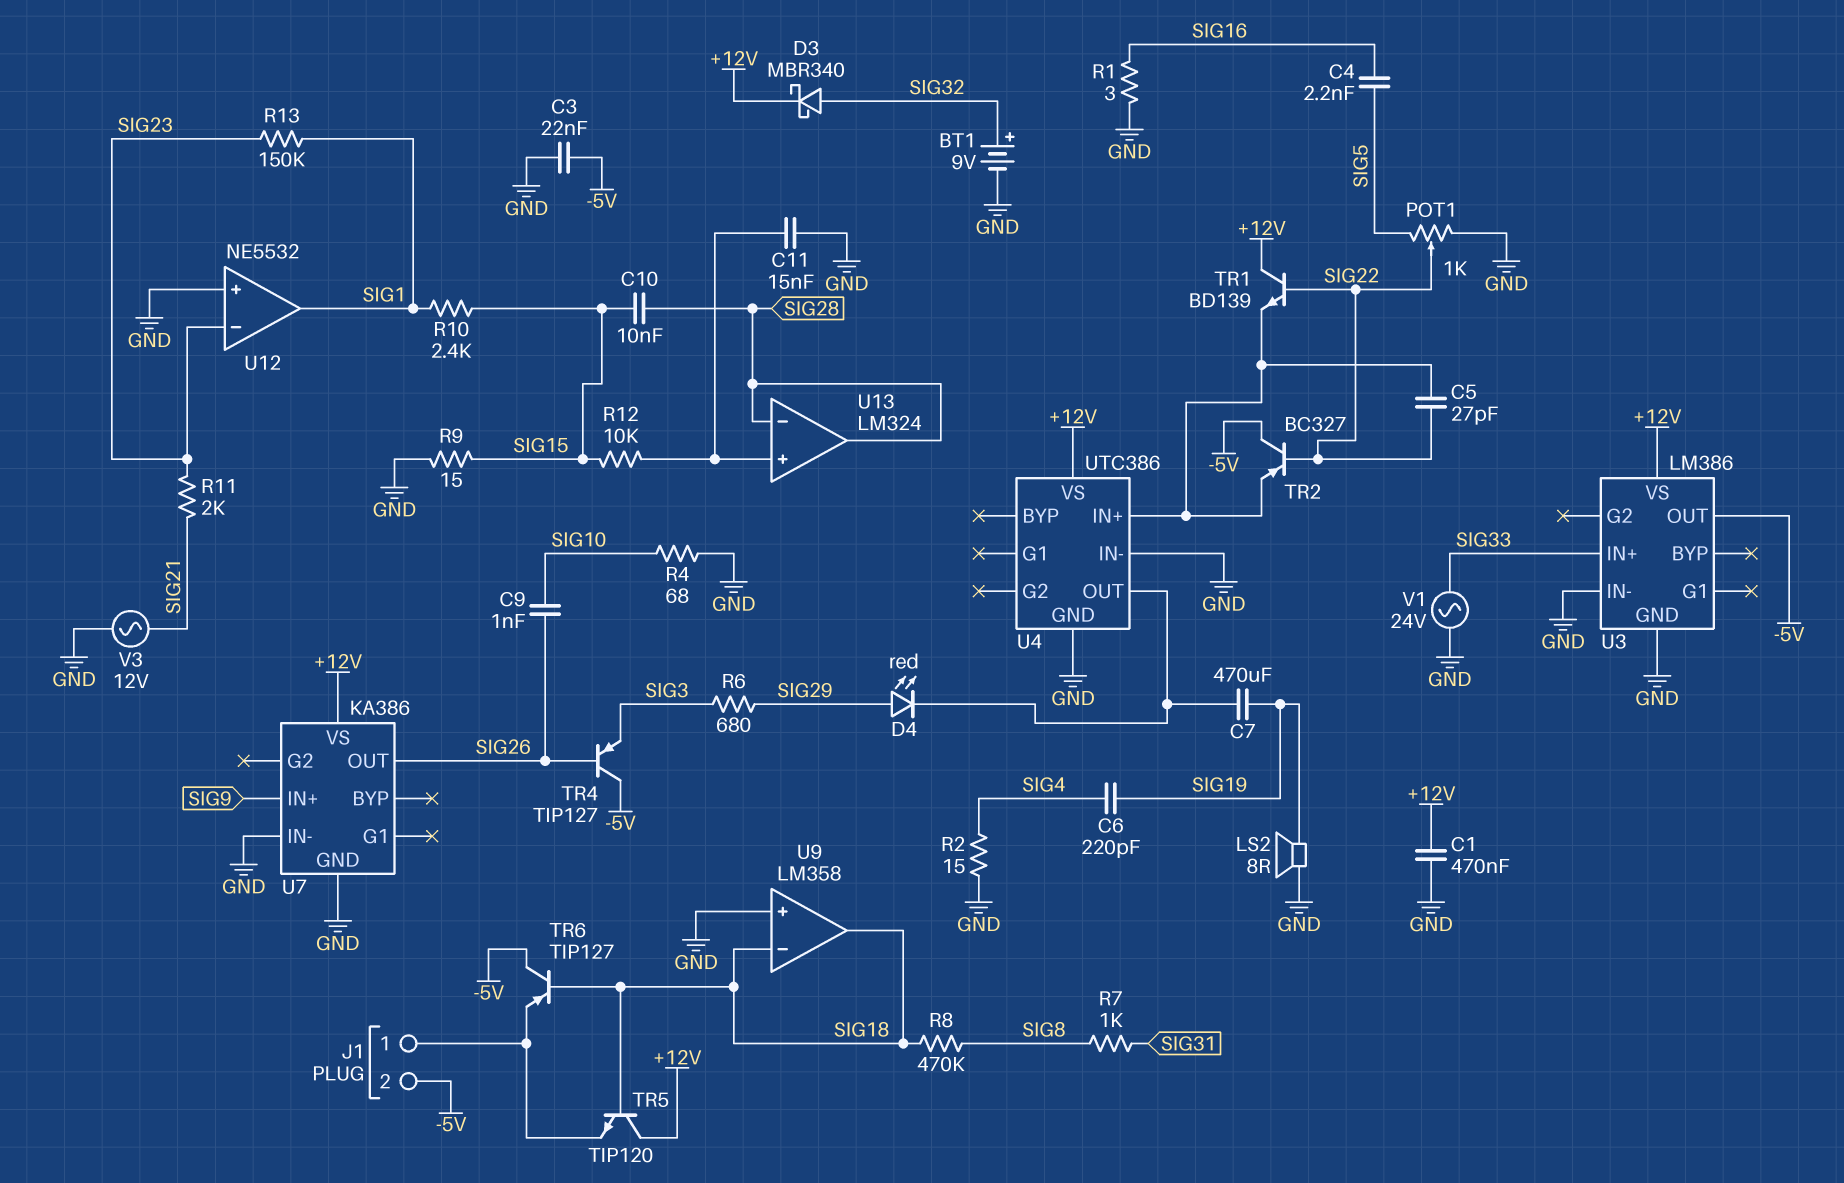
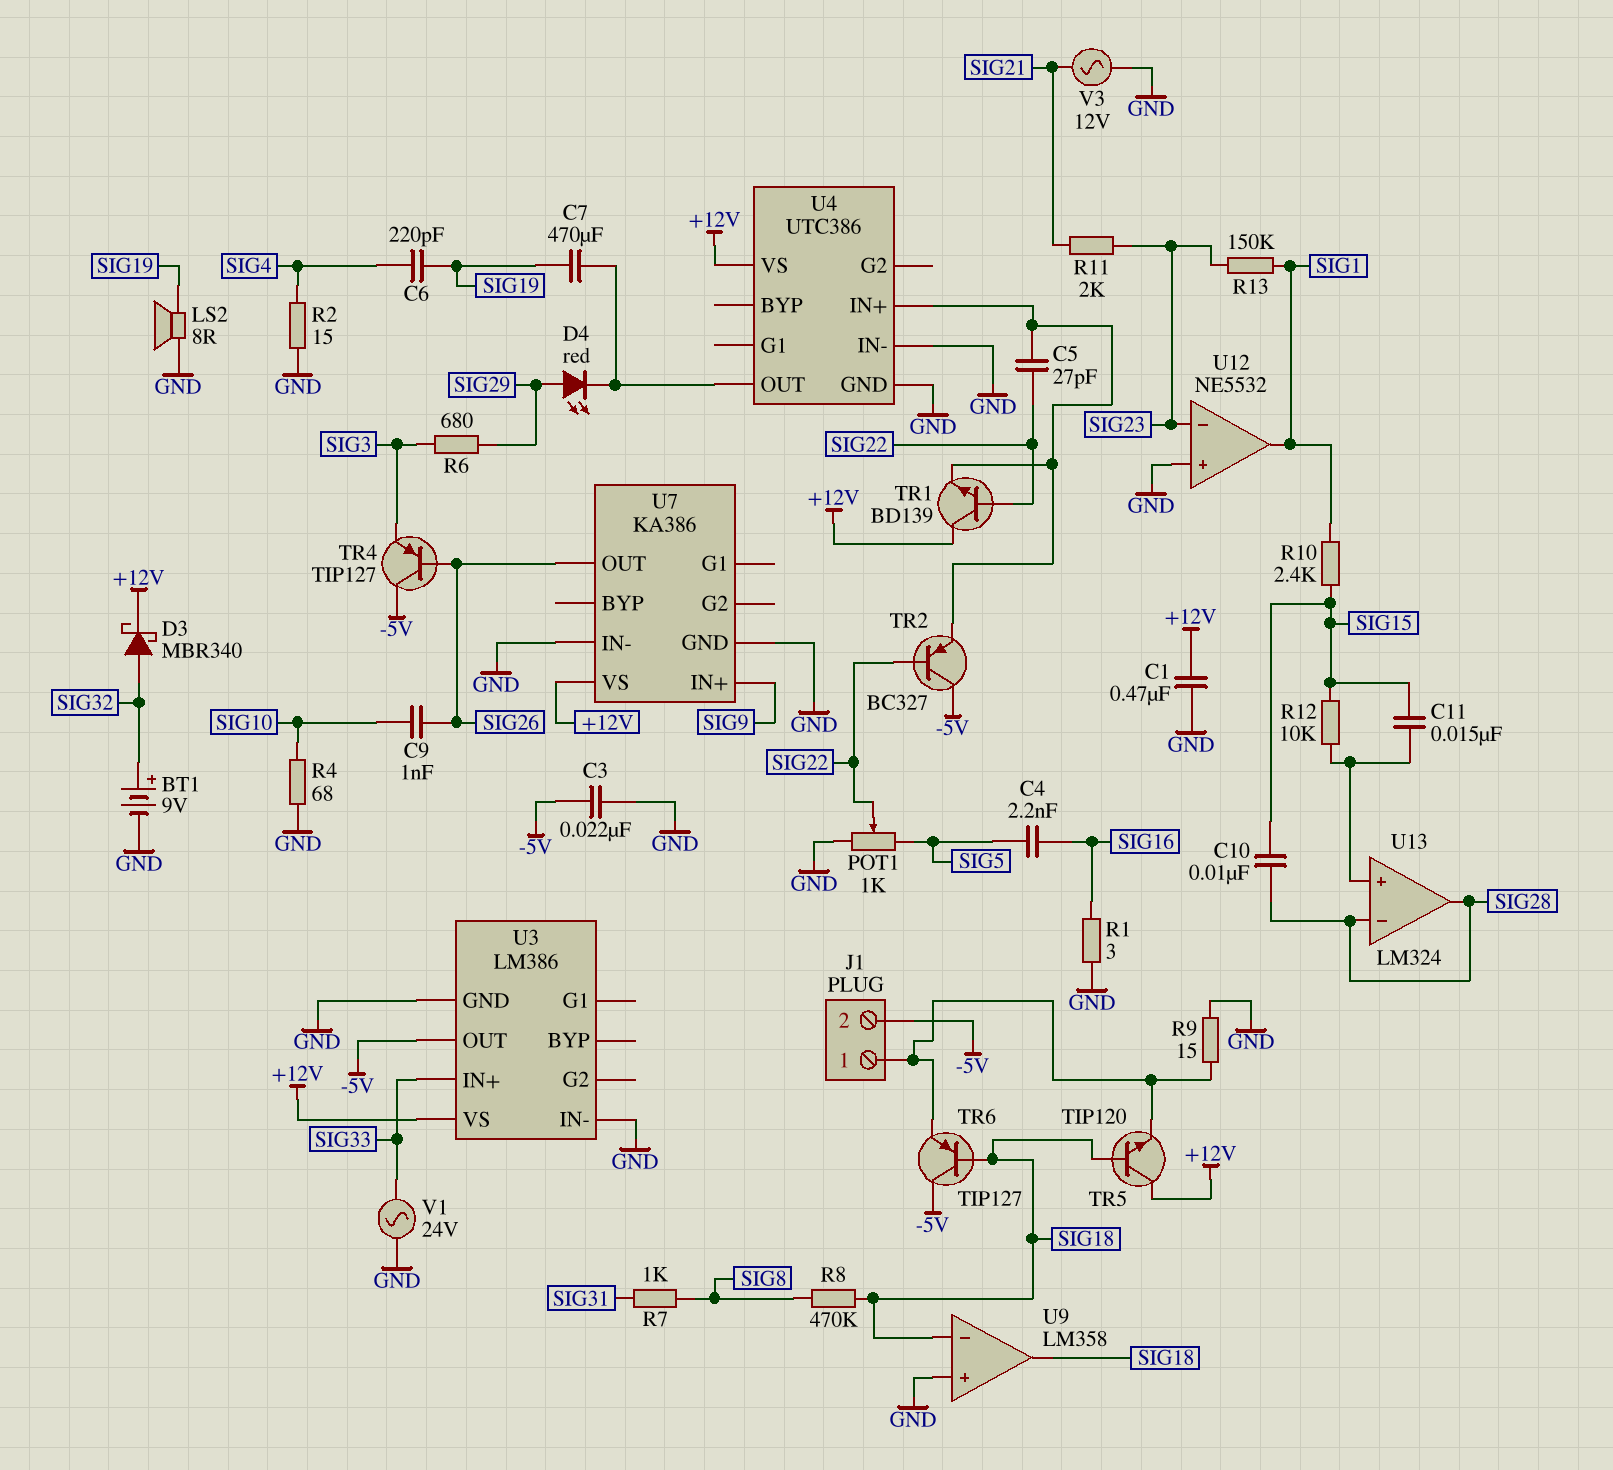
C11: 15nF (GND, U13/in+) -> 15nF (SIG15, U13/in+)
R9: 15 (GND, SIG15) -> 15 (GND, J1/1)

